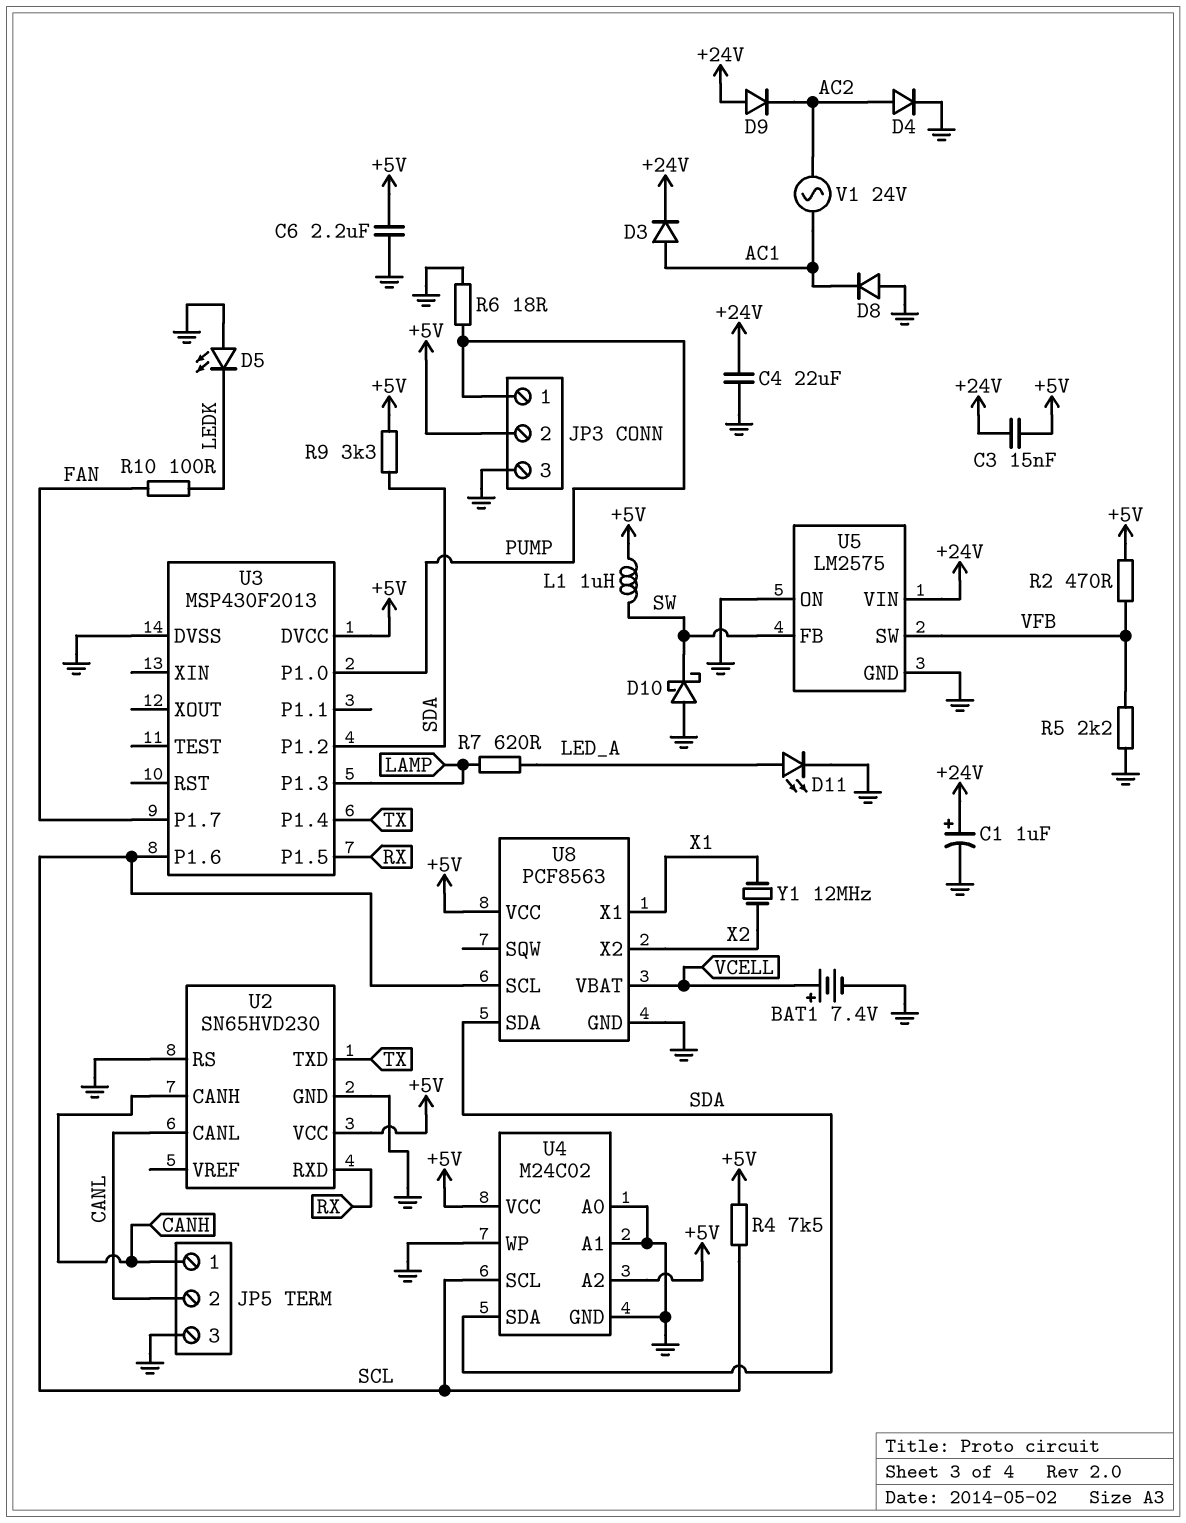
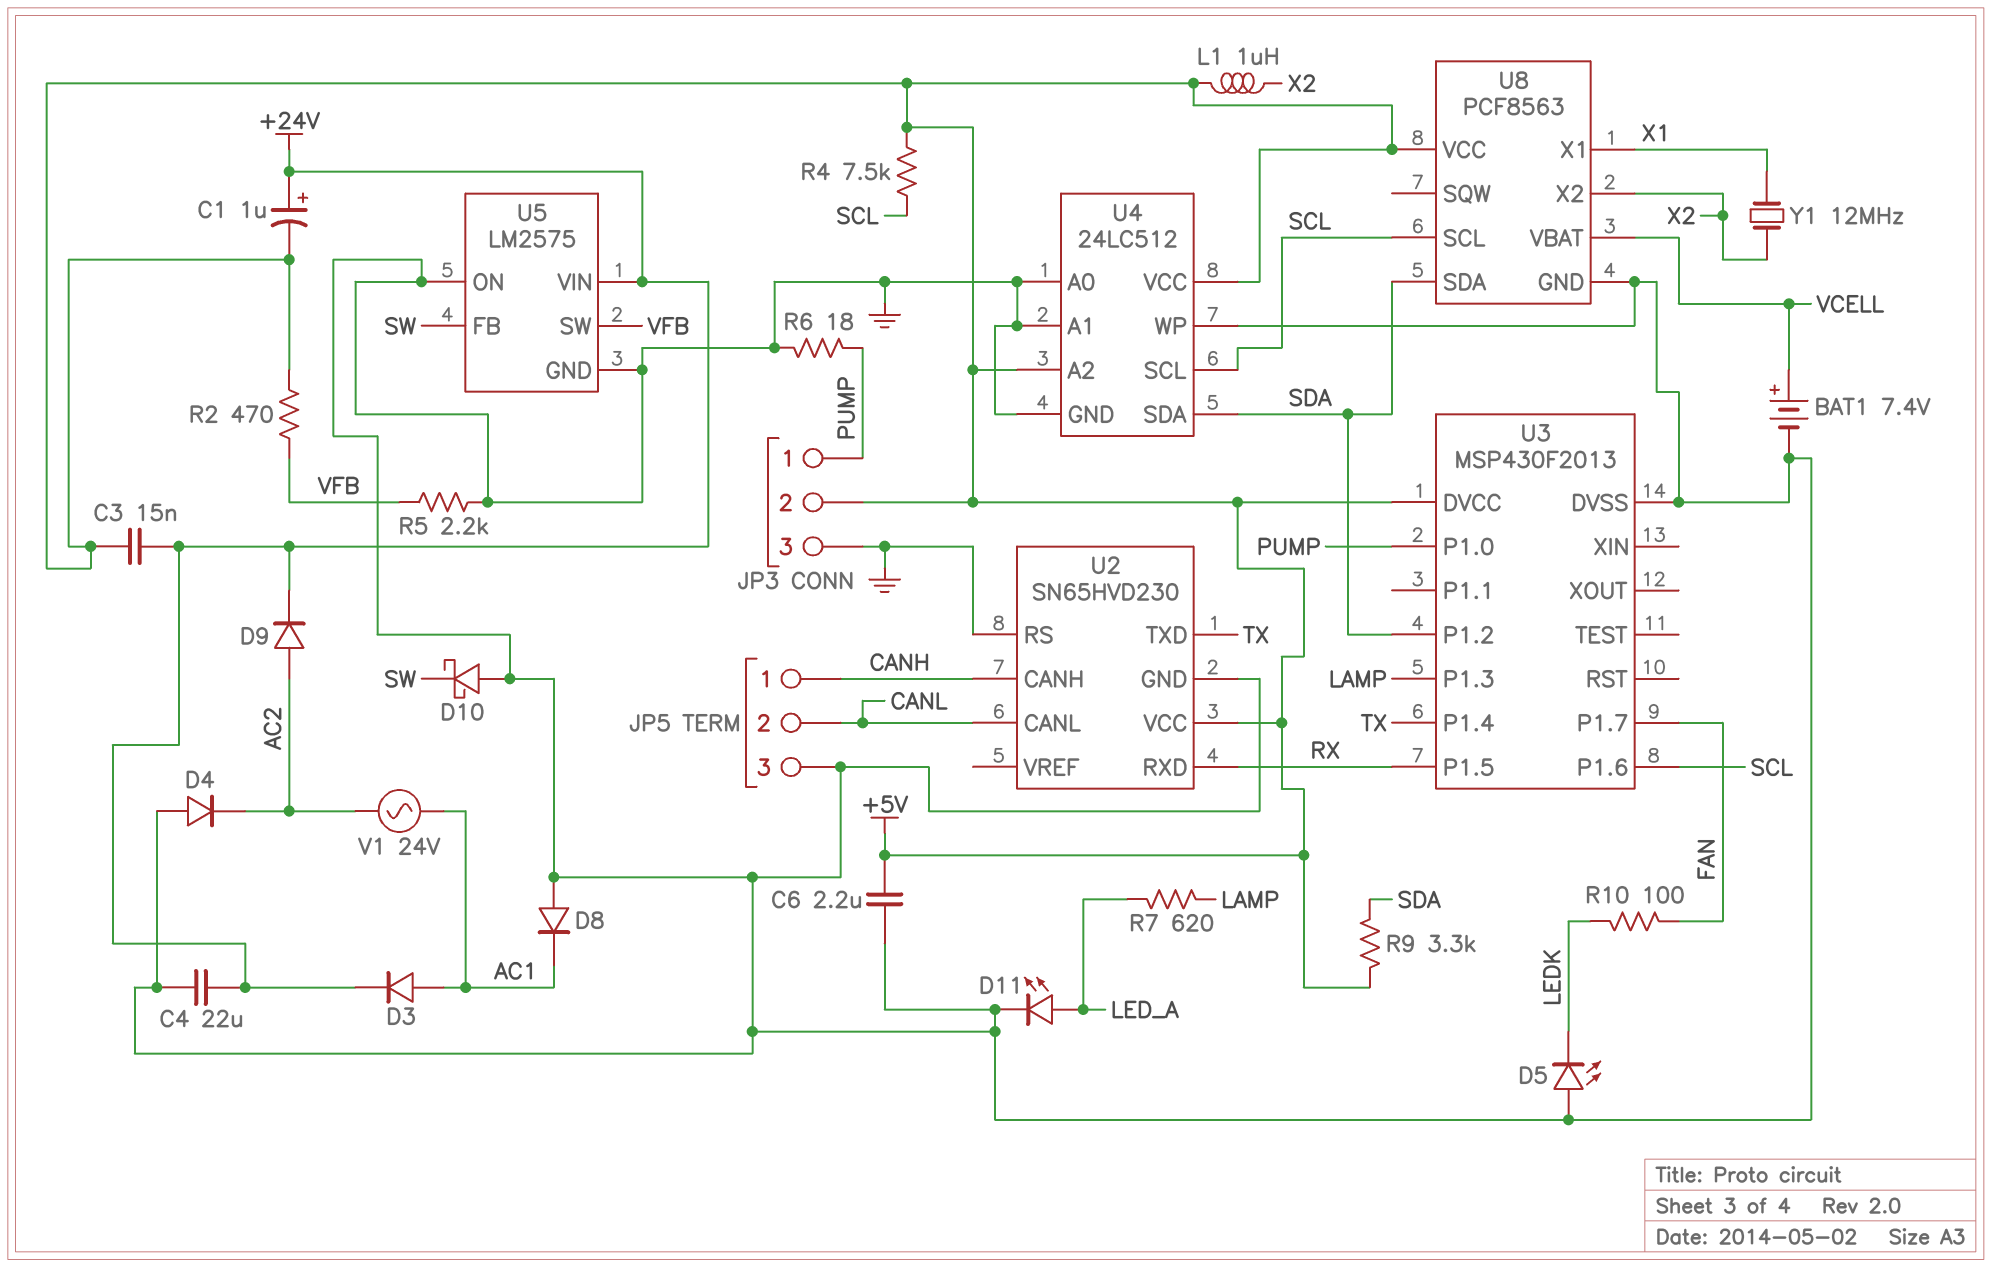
C1: 1uF (plus +24V, minus GND) -> 1uF (plus +24V, minus +5V)
D4: diode (A AC2, K GND) -> diode (A GND, K AC2)
D9: diode (A +24V, K AC2) -> diode (A AC2, K +24V)
L1: 1uH (+5V, SW) -> 1uH (+5V, X2)
U4: M24C02 -> 24LC512

